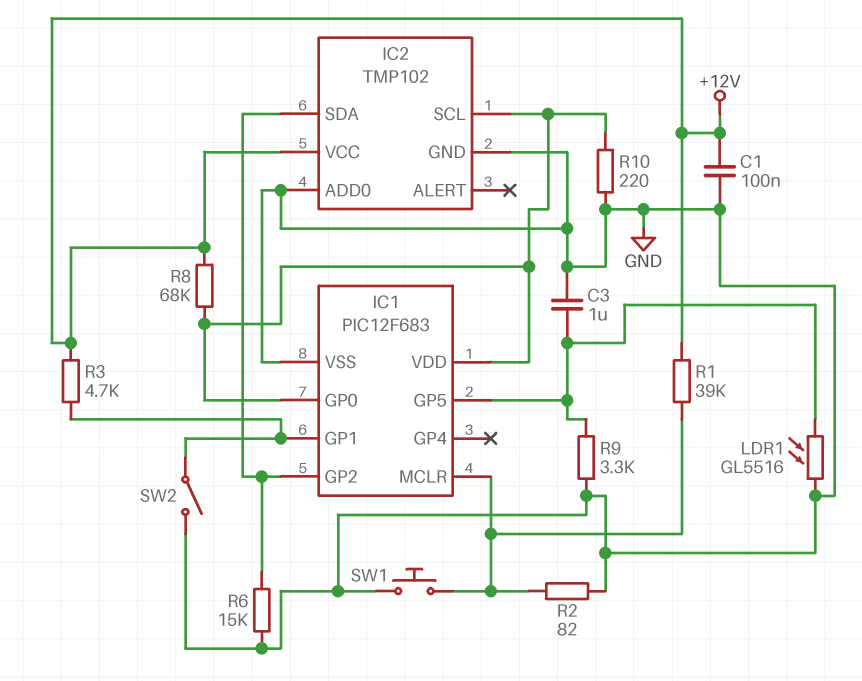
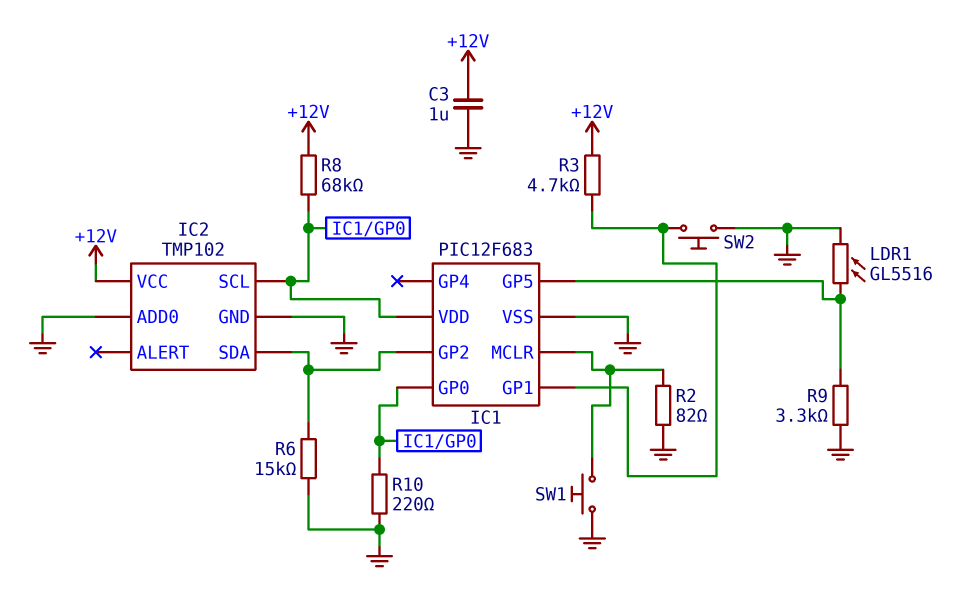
C1: 100nF (+12V, GND) -> none
C3: 1uF (GND, IC1/GP5) -> 1uF (+12V, GND)
R1: 39k (+12V, IC1/MCLR) -> none
SW2: switch (GND, IC1/GP1) -> button (GND, IC1/GP1)

